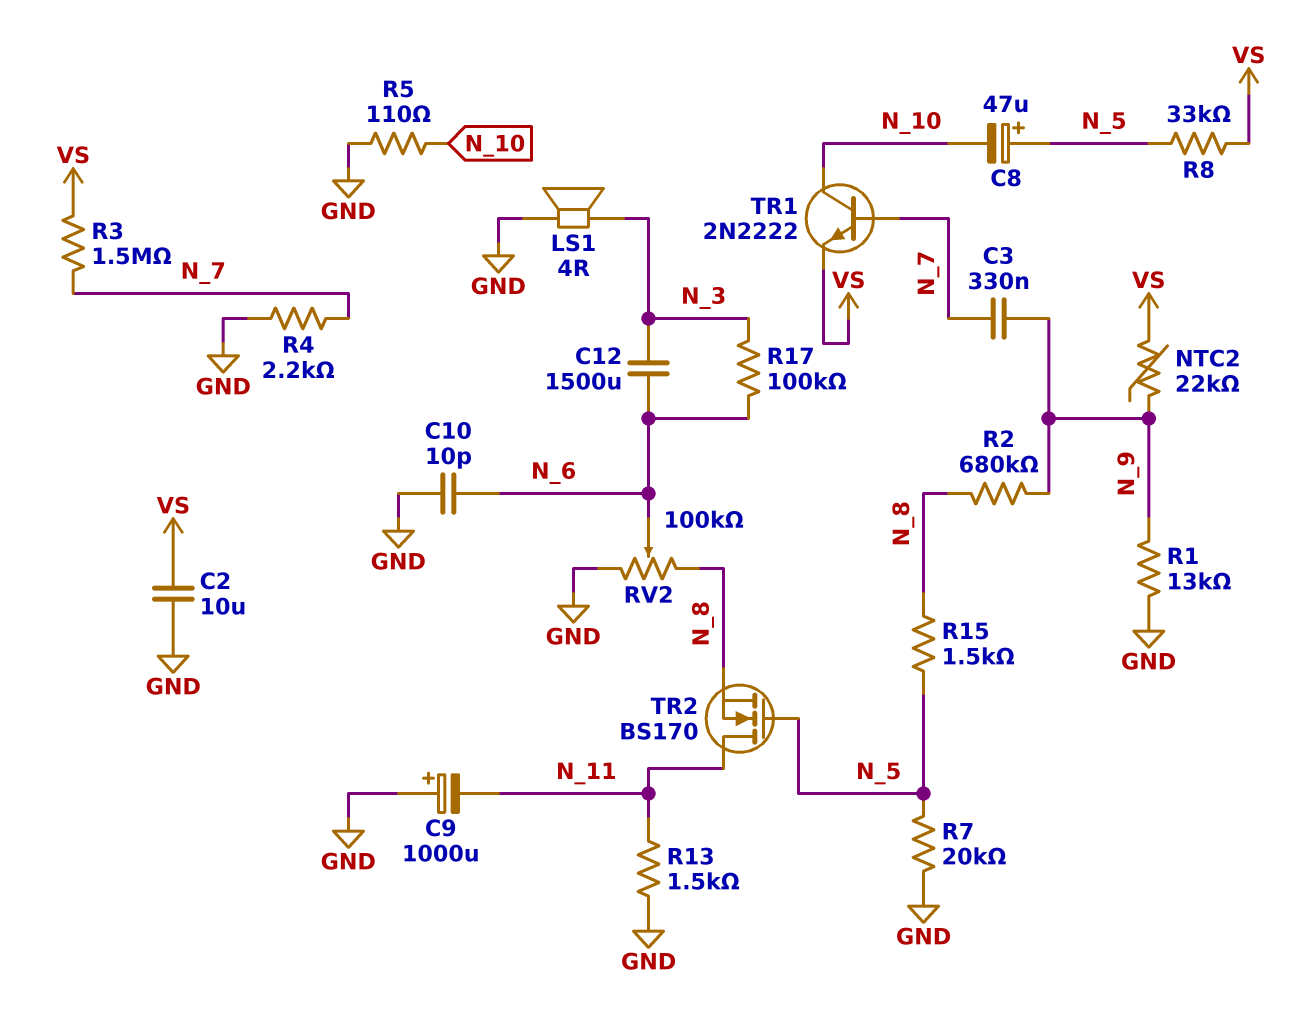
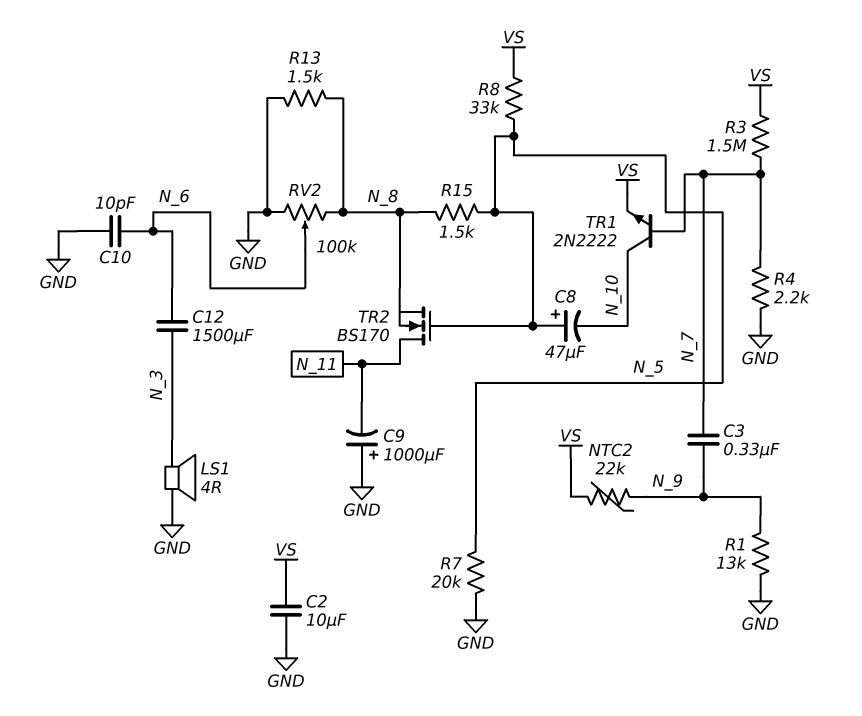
R2: 680k (N_8, N_9) -> none
R5: 110 (GND, N_10) -> none
R13: 1.5k (GND, N_11) -> 1.5k (GND, N_8)
R17: 100k (N_3, N_6) -> none

